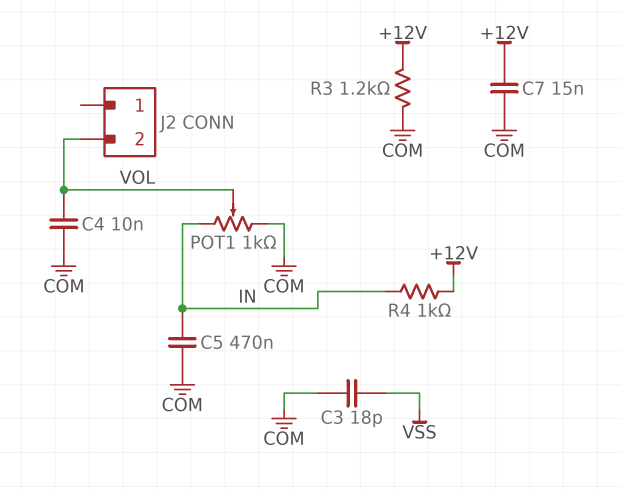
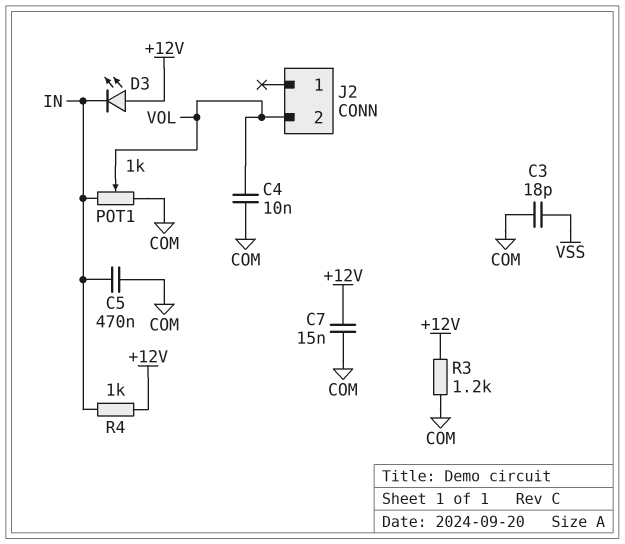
D3: none -> LED (A +12V, K IN)

